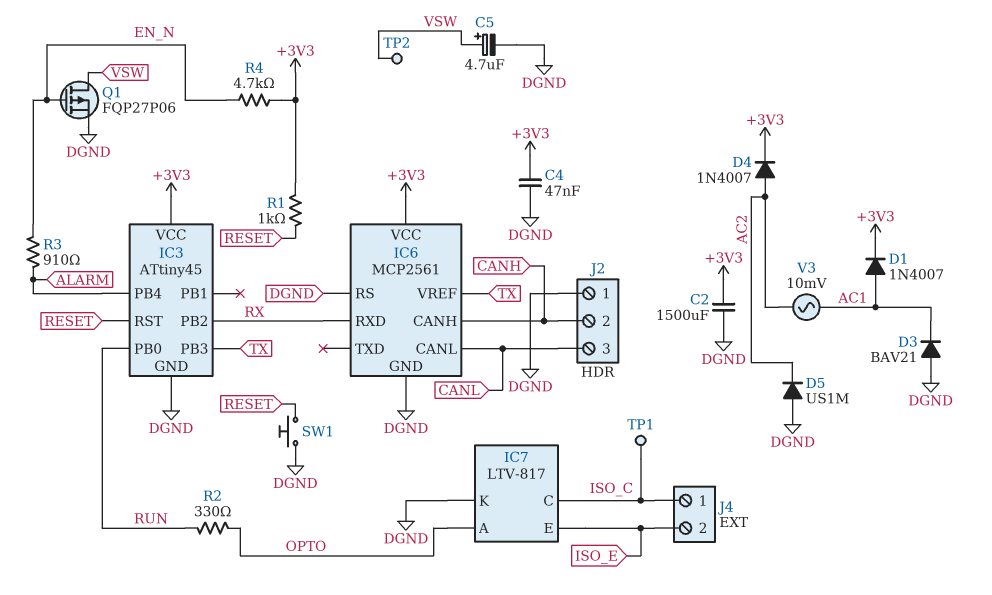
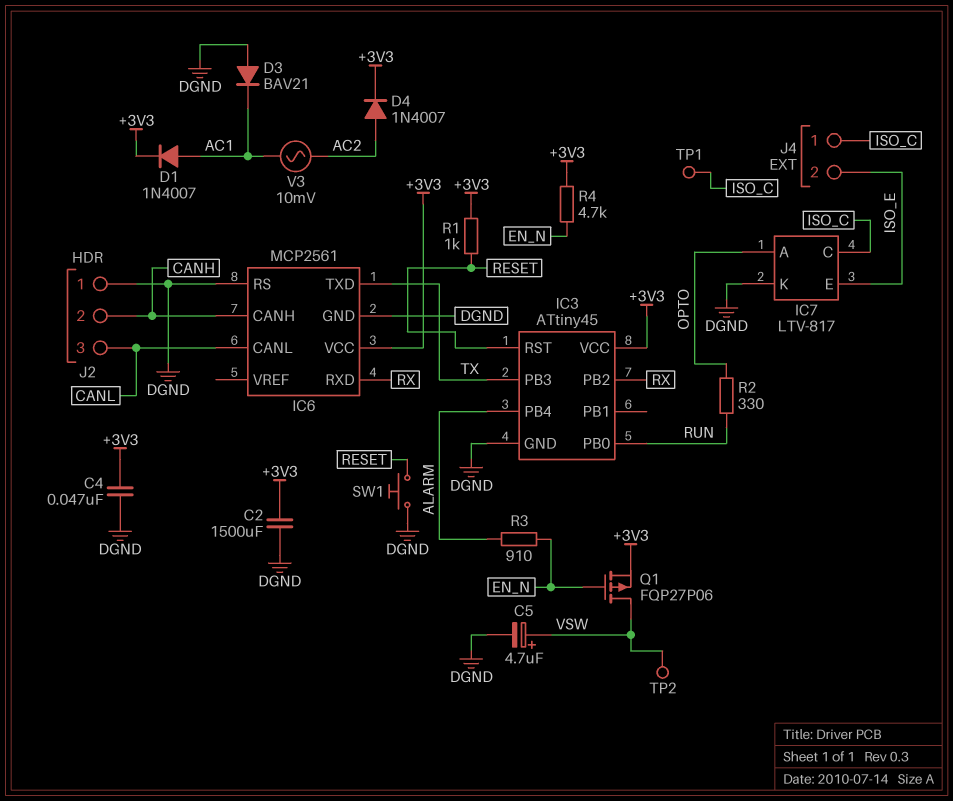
D5: diode US1M (A DGND, K AC2) -> none
IC6 pin TXD: none -> TX
IC6 pin VREF: TX -> none
Q1: PMOS FQP27P06 (G EN_N, D VSW, S DGND) -> PMOS FQP27P06 (G EN_N, D VSW, S +3V3)

